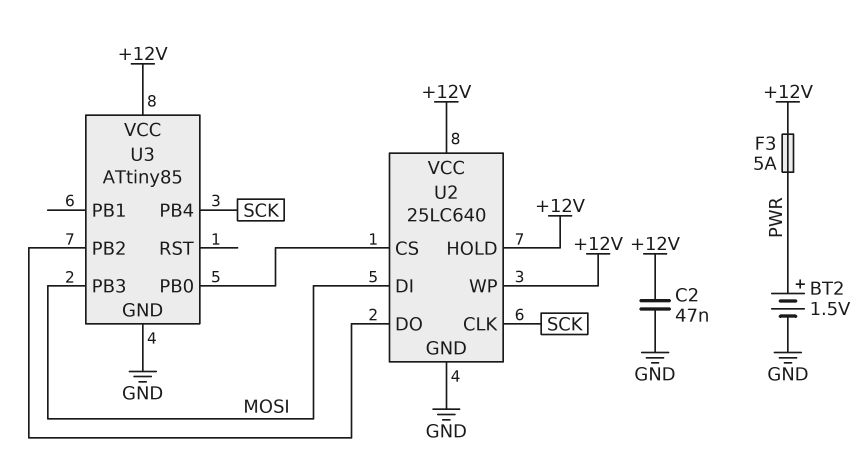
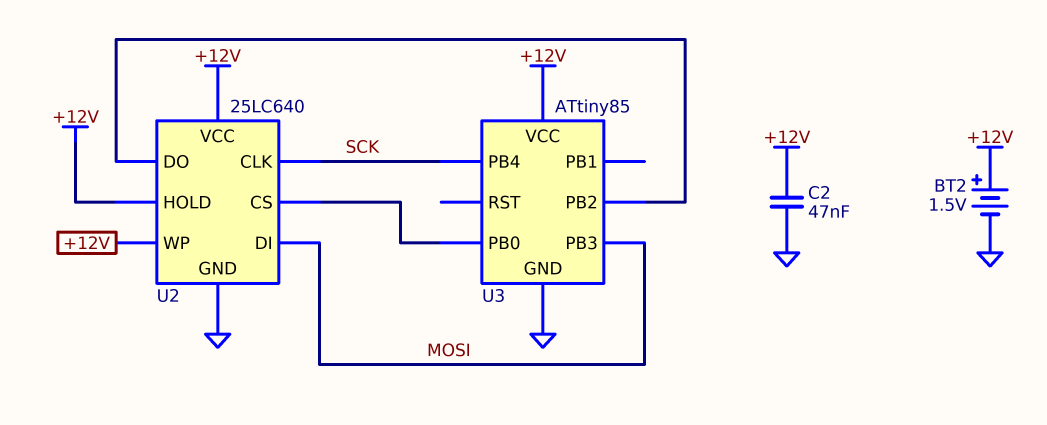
BT2: 1.5V (plus PWR, minus GND) -> 1.5V (plus +12V, minus GND)
F3: 5A (+12V, PWR) -> none

